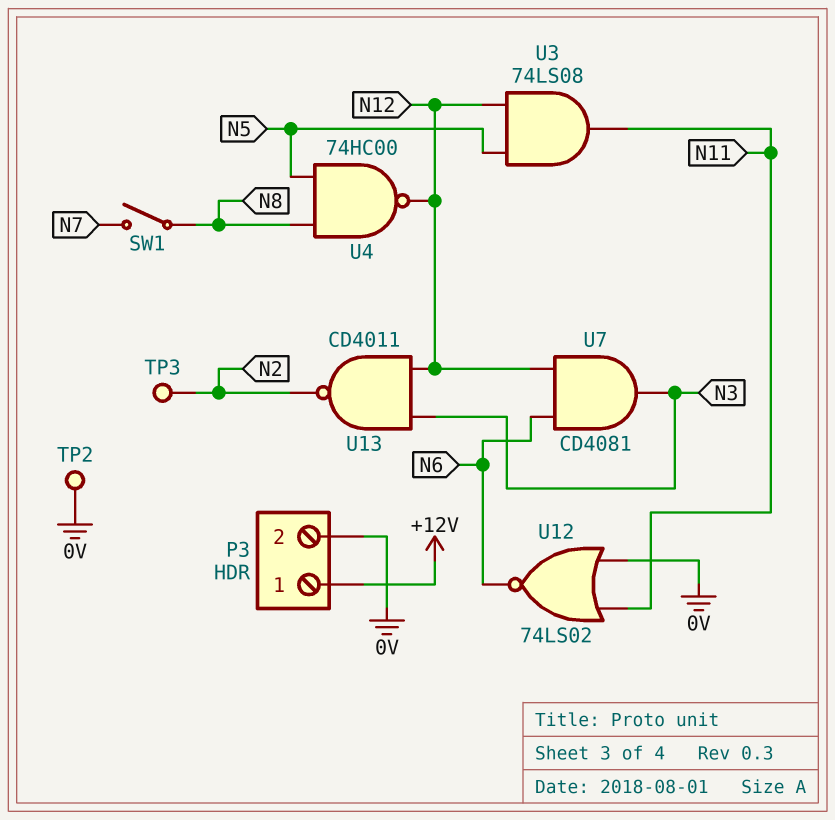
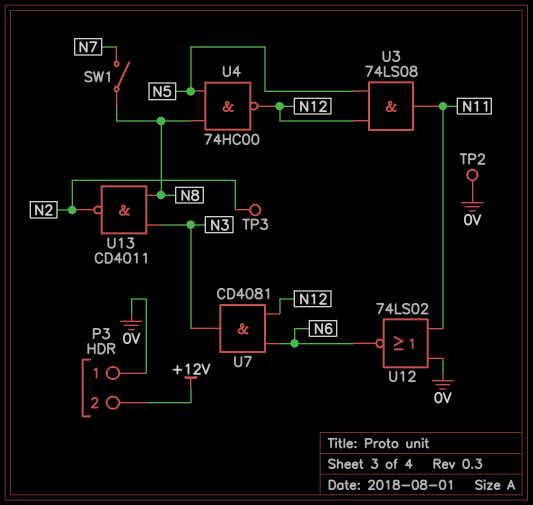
P3 pin 1: +12V -> 0V
P3 pin 2: 0V -> +12V
U13: NAND CD4011 (in N3, in N12, out N2) -> NAND CD4011 (in N3, in N8, out N2)

